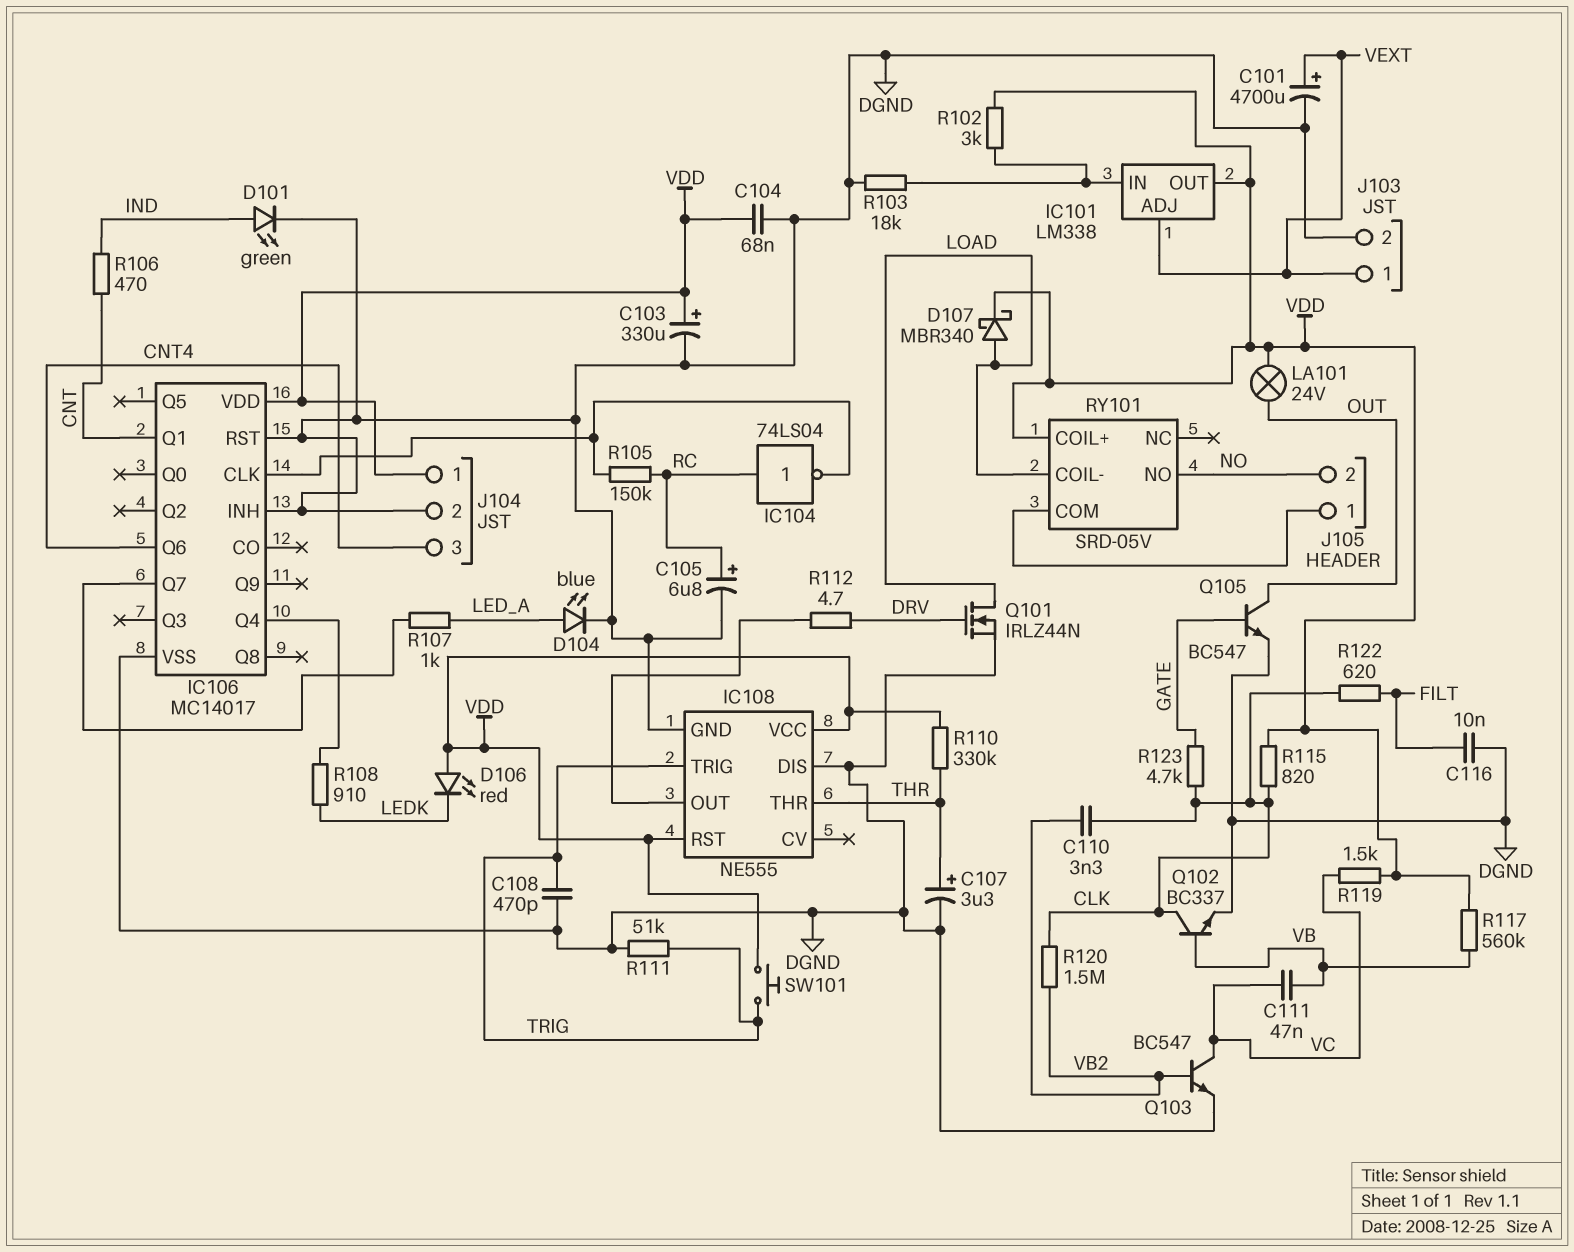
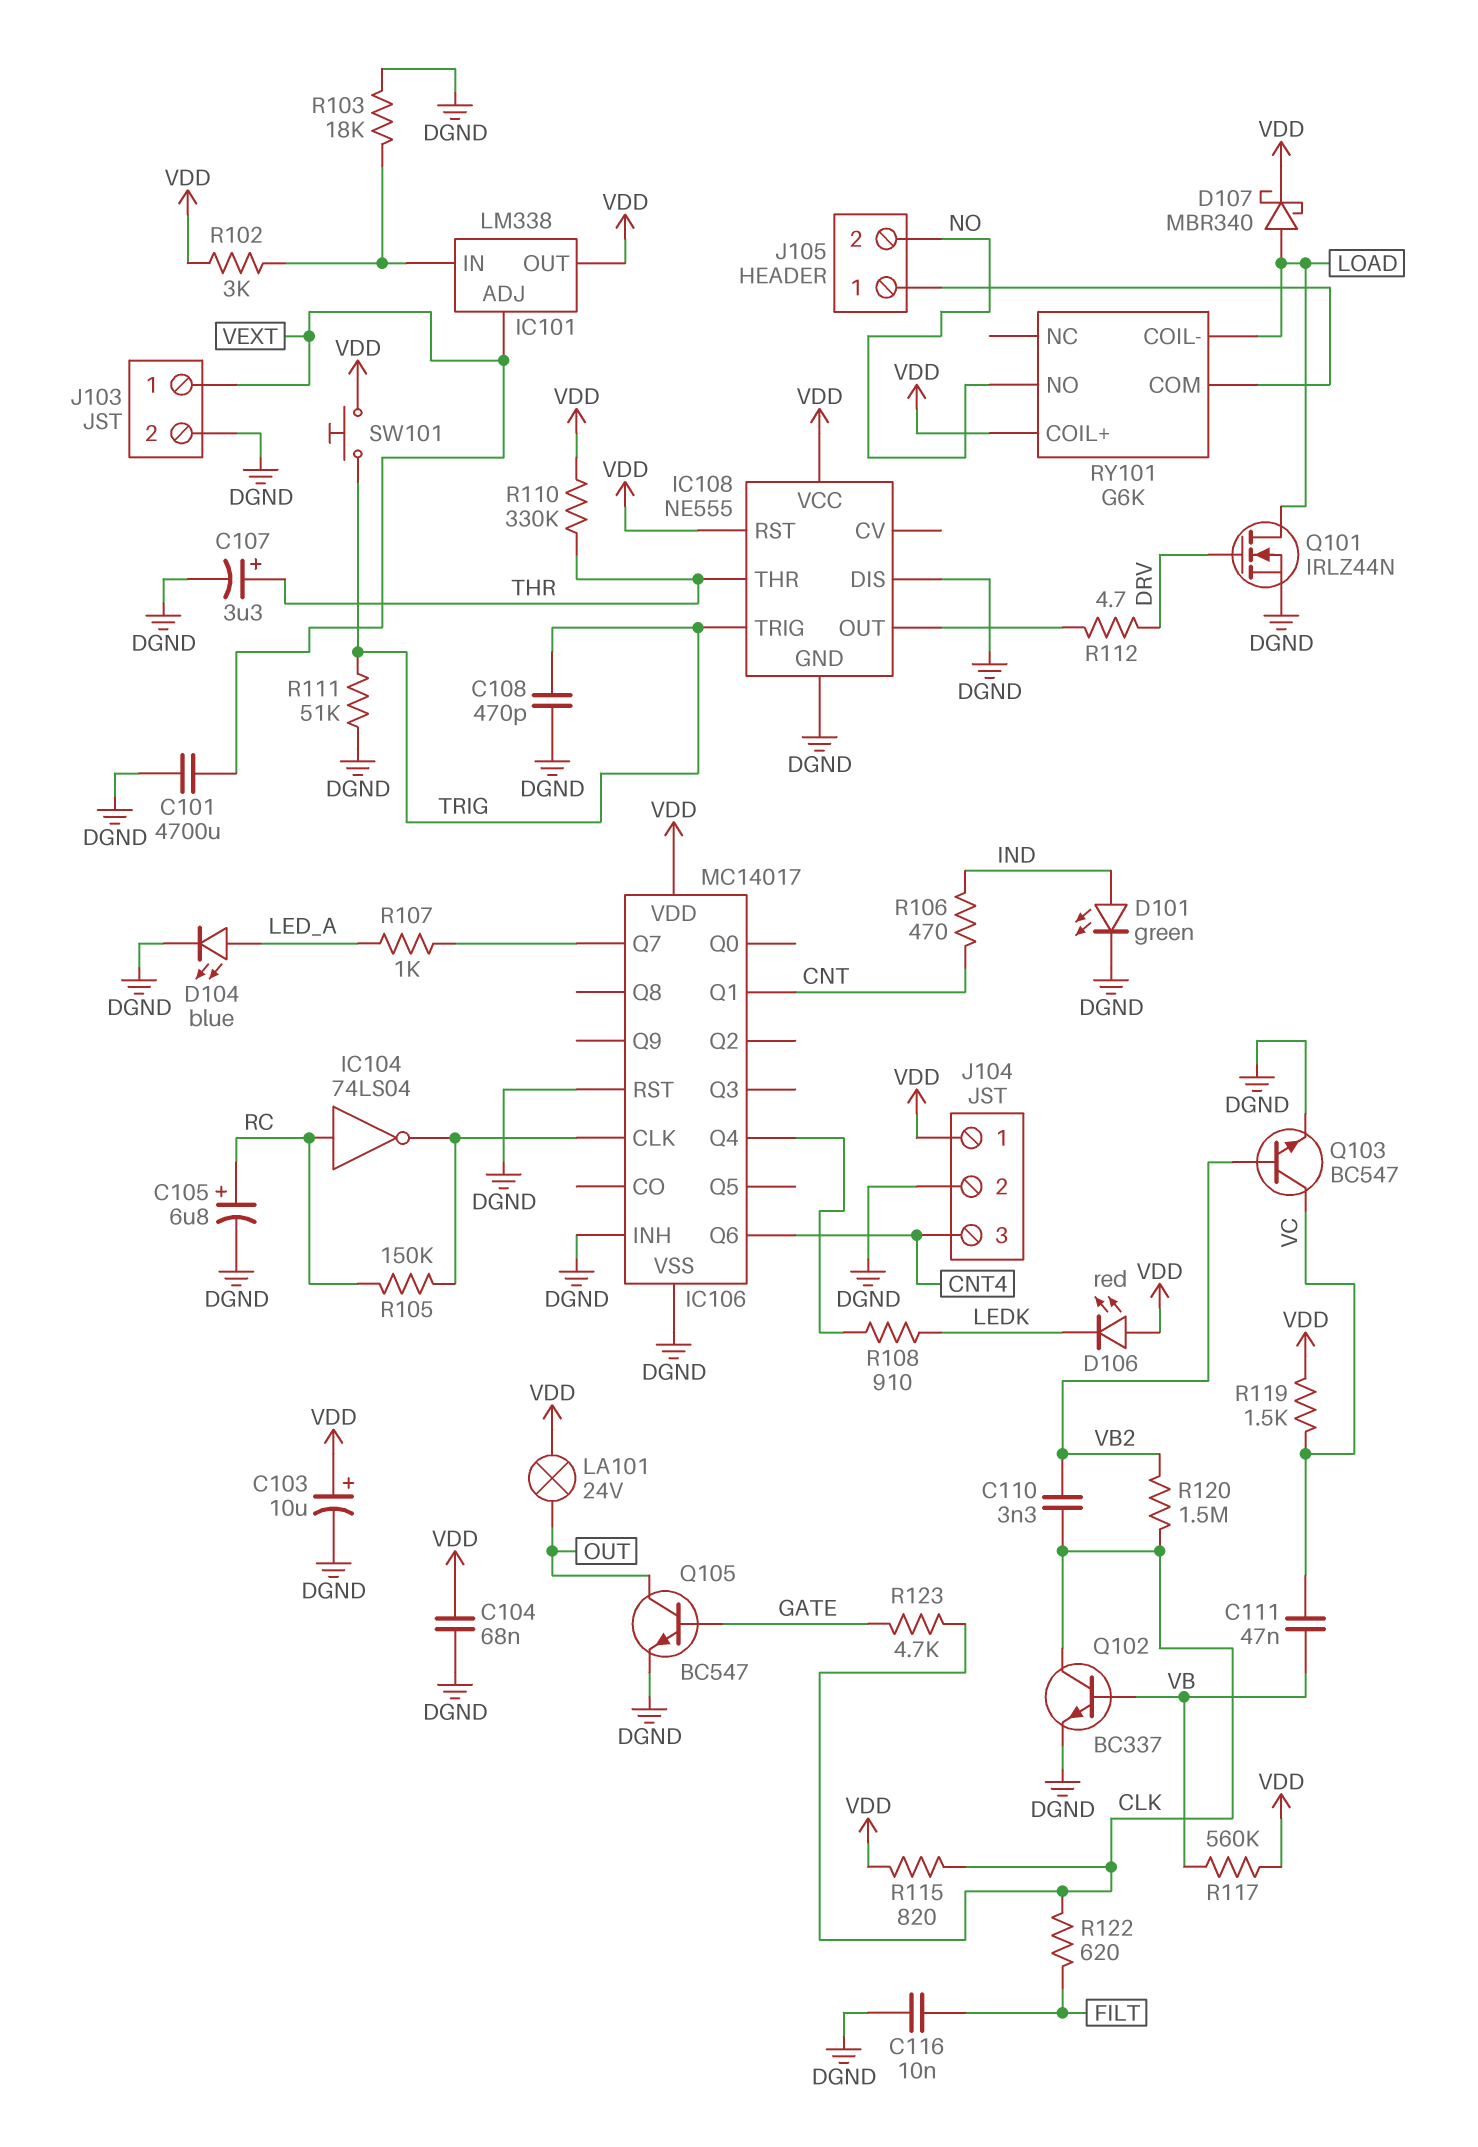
C101: 4700uF (plus VEXT, minus DGND) -> 4700uF (DGND, VEXT)
C103: 330uF (plus VDD, minus DGND) -> 10uF (plus VDD, minus DGND)
RY101: SRD-05V -> G6K

